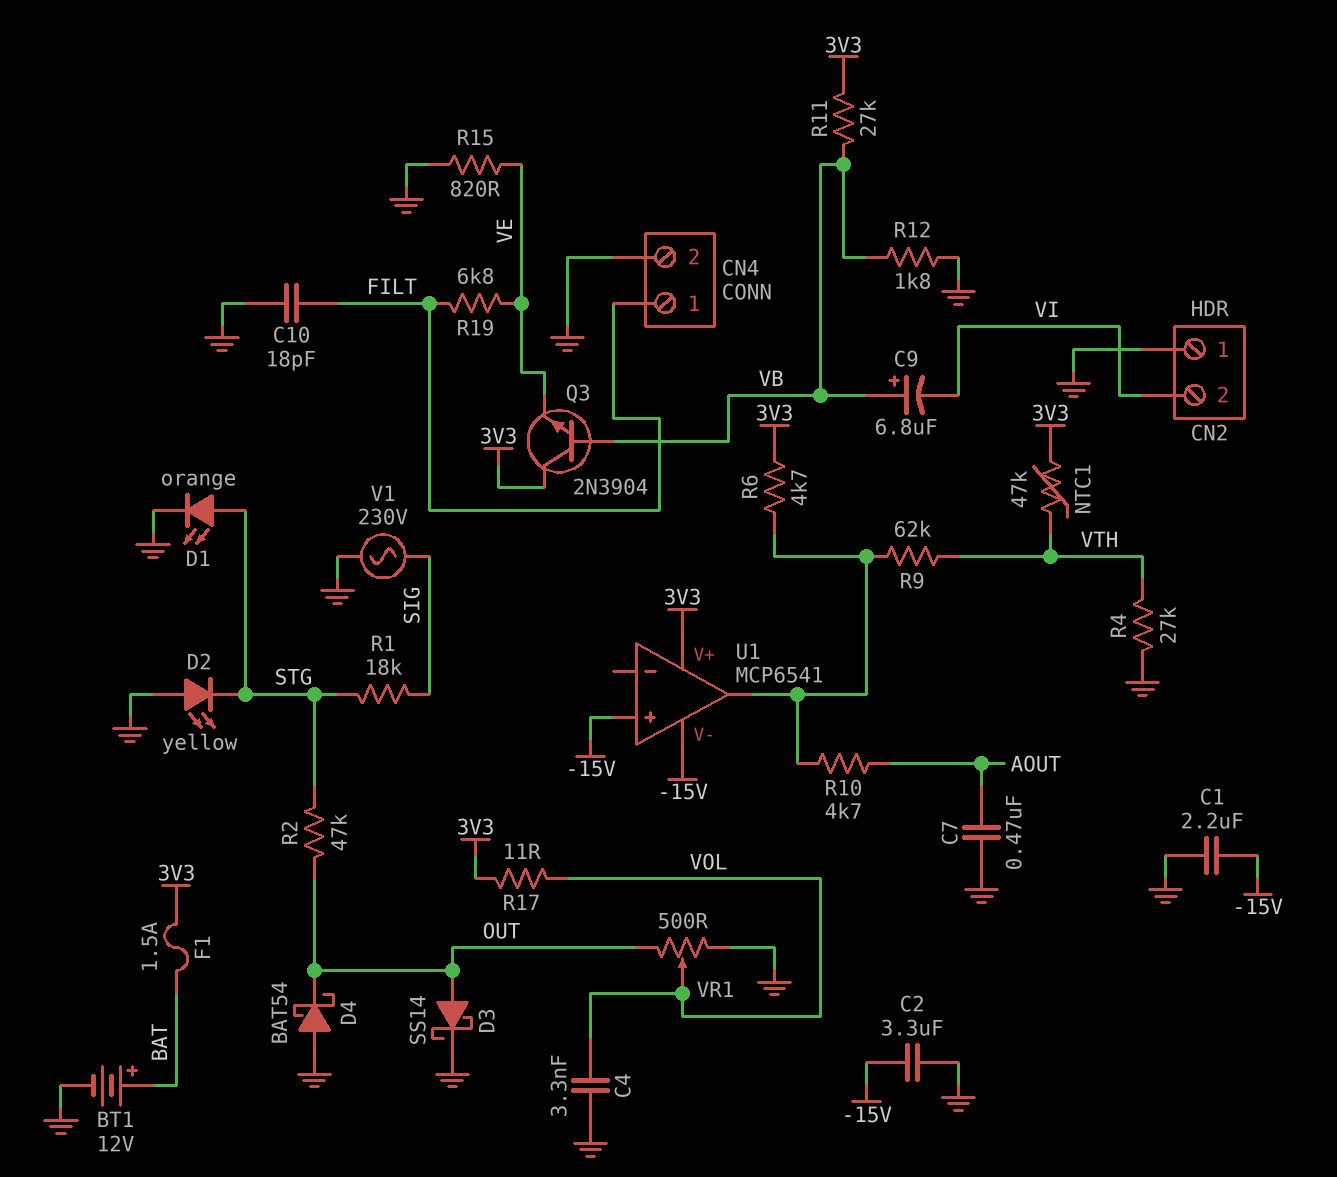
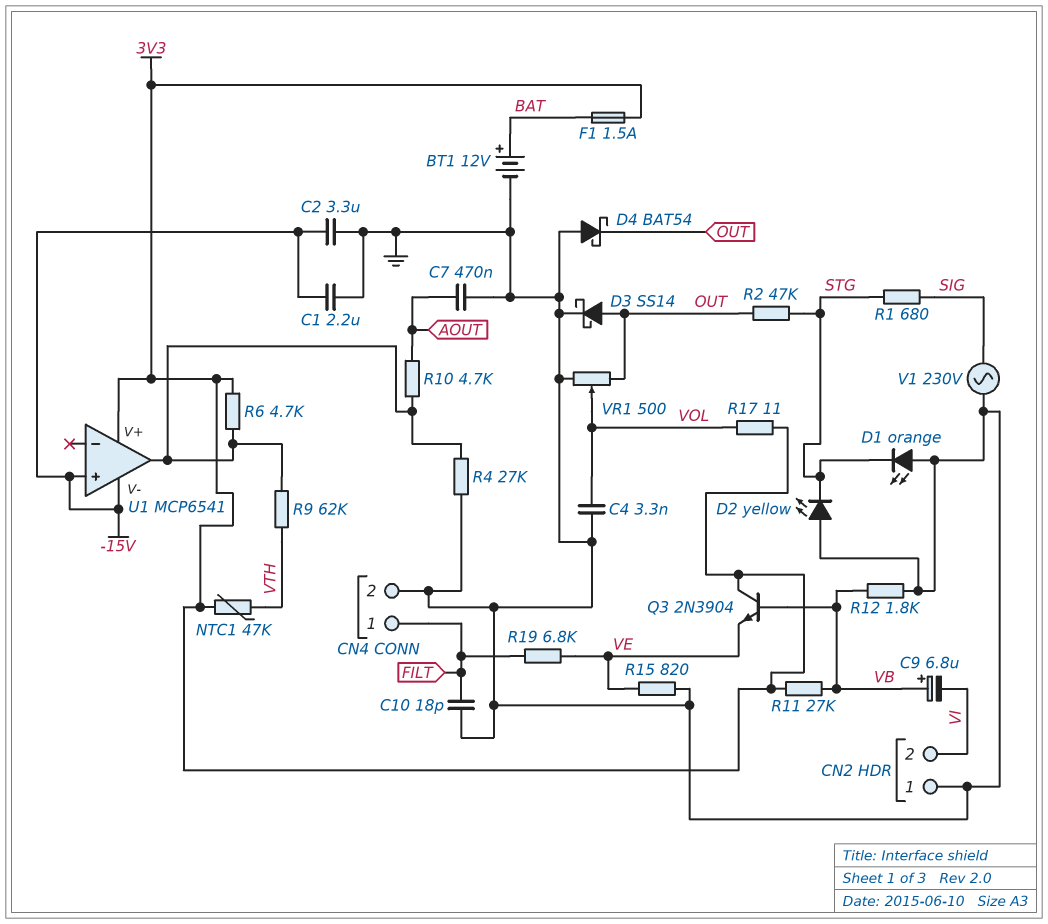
D1: LED orange (A STG, K GND) -> LED orange (A GND, K STG)
R1: 18k (SIG, STG) -> 680 (SIG, STG)
R4: 27k (GND, VTH) -> 27k (GND, U1/out)

